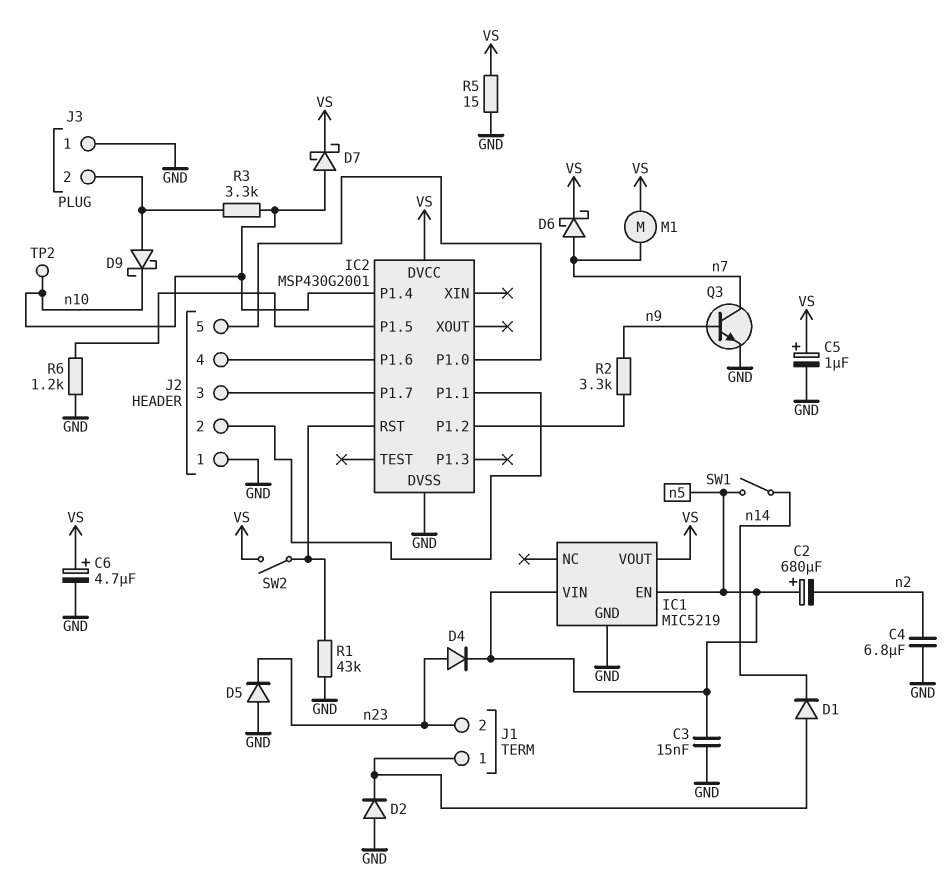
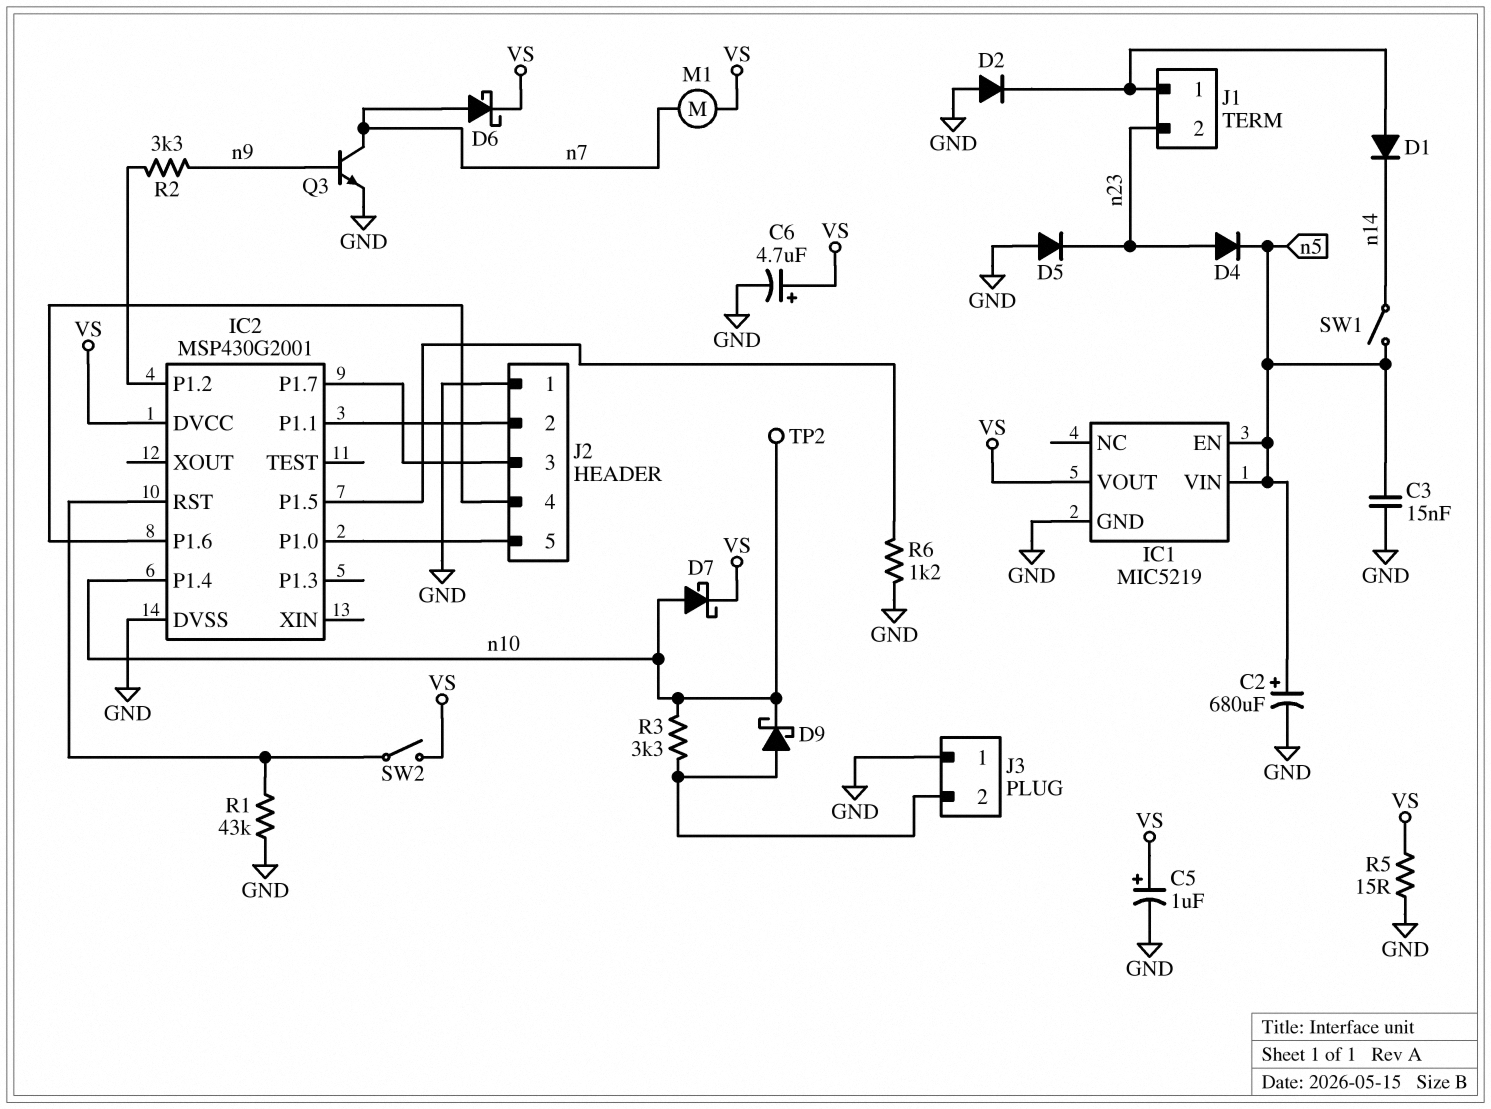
C2: 680uF (plus n5, minus n2) -> 680uF (plus n5, minus GND)
C4: 6.8uF (GND, n2) -> none

